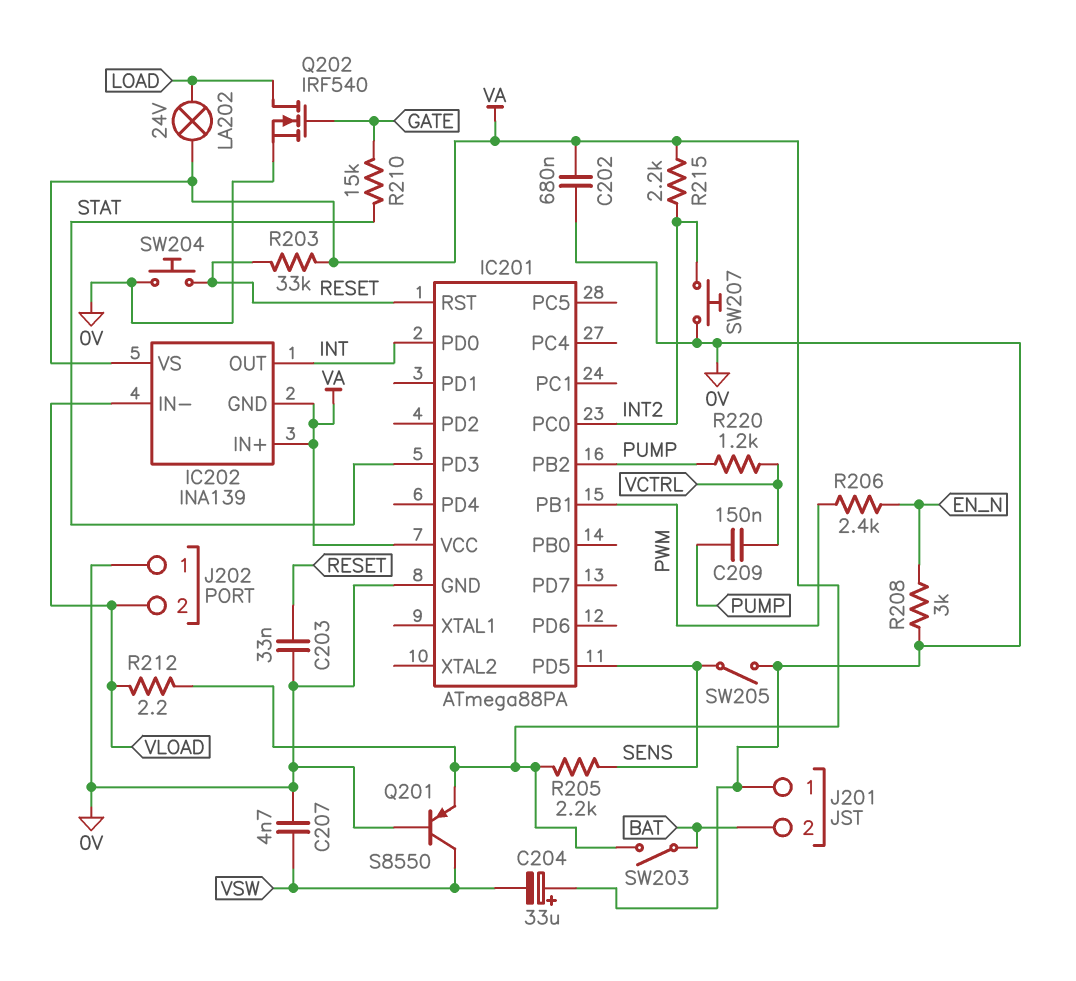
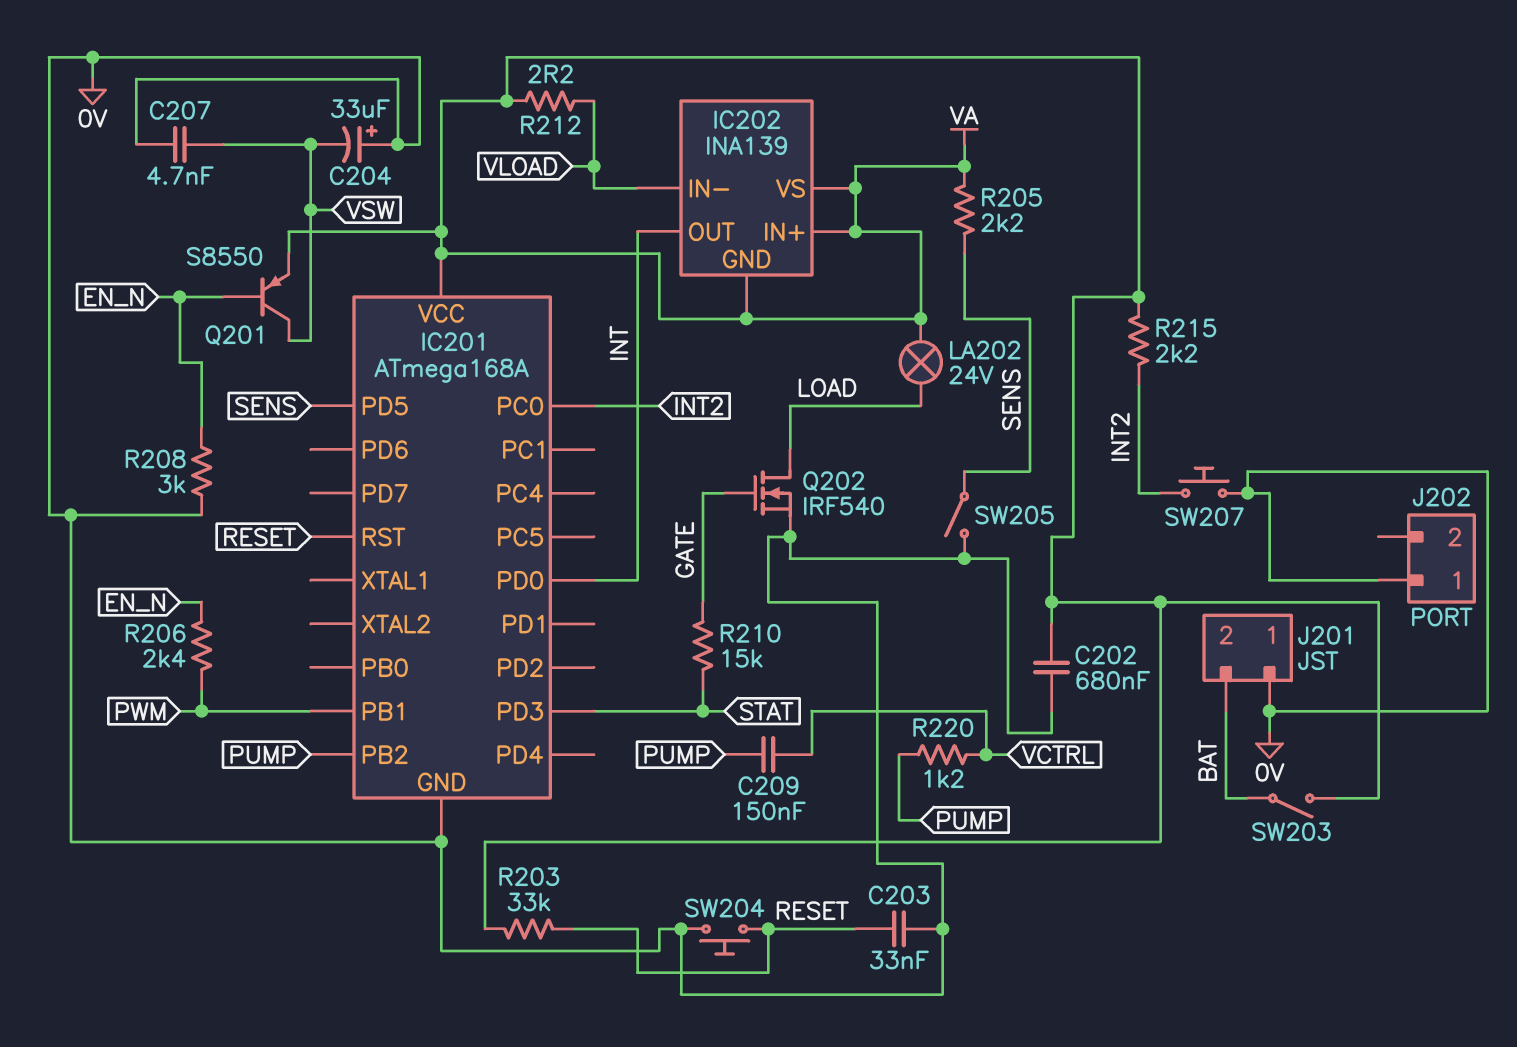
IC201: ATmega88PA -> ATmega168A
J202 pin 2: VLOAD -> none
Q201: PNP S8550 (B 0V, C VSW, E VA) -> PNP S8550 (B EN_N, C VSW, E VA)

